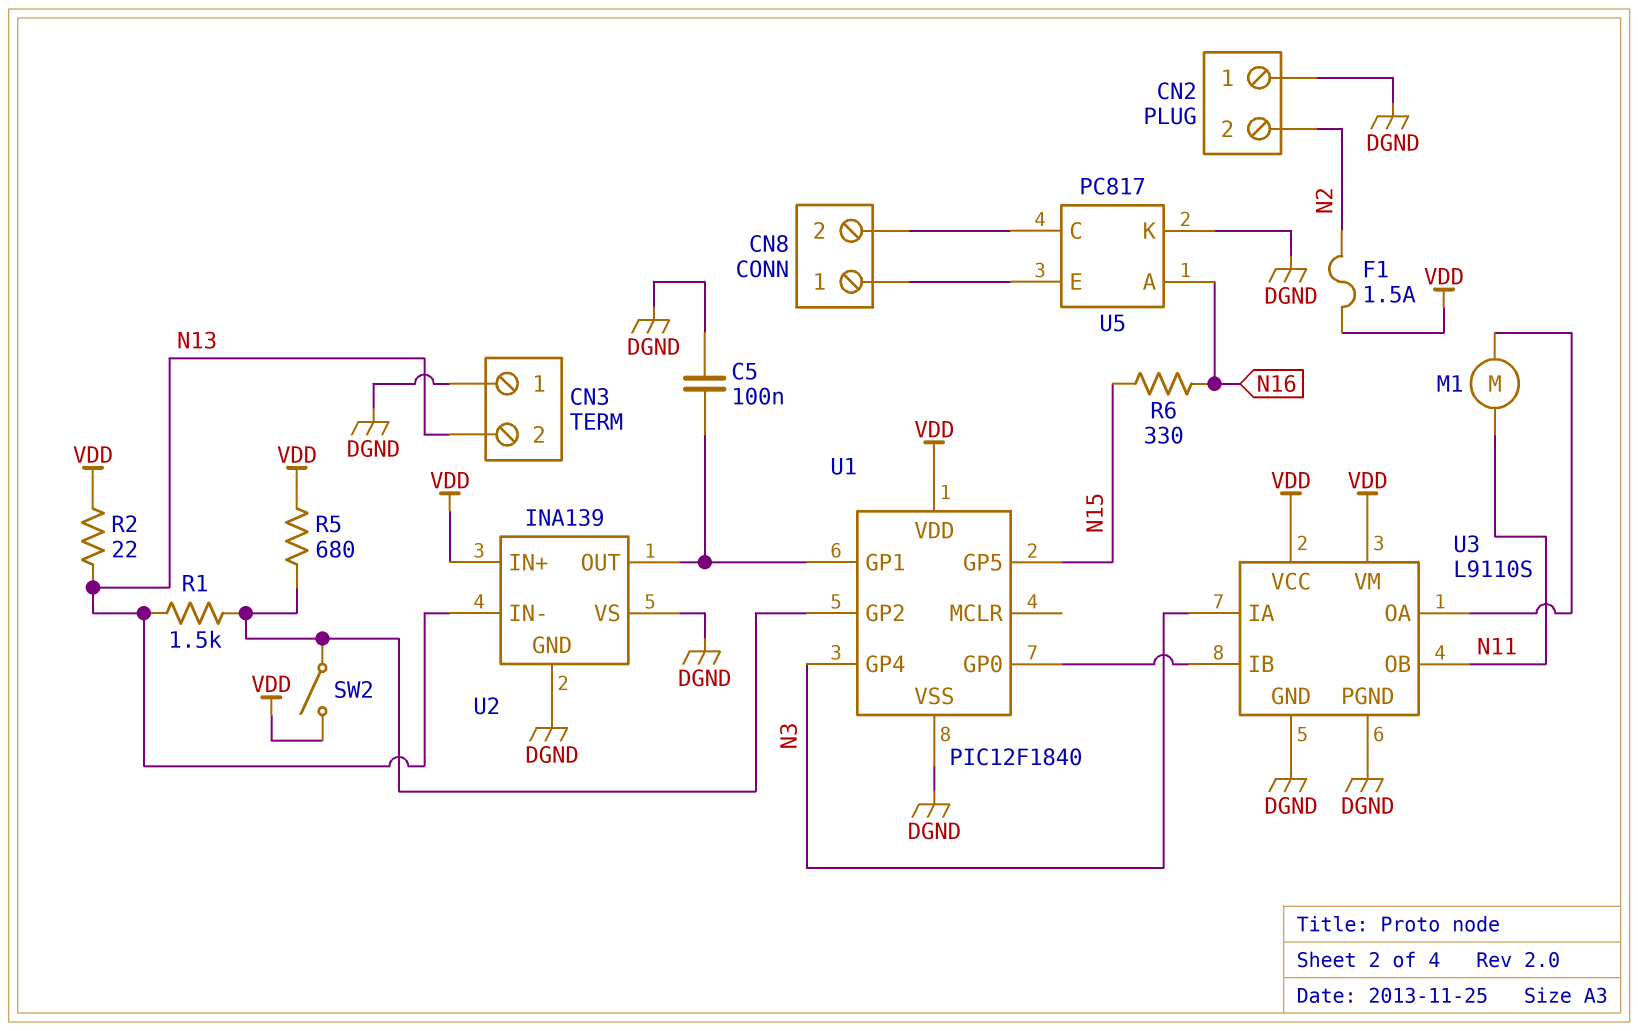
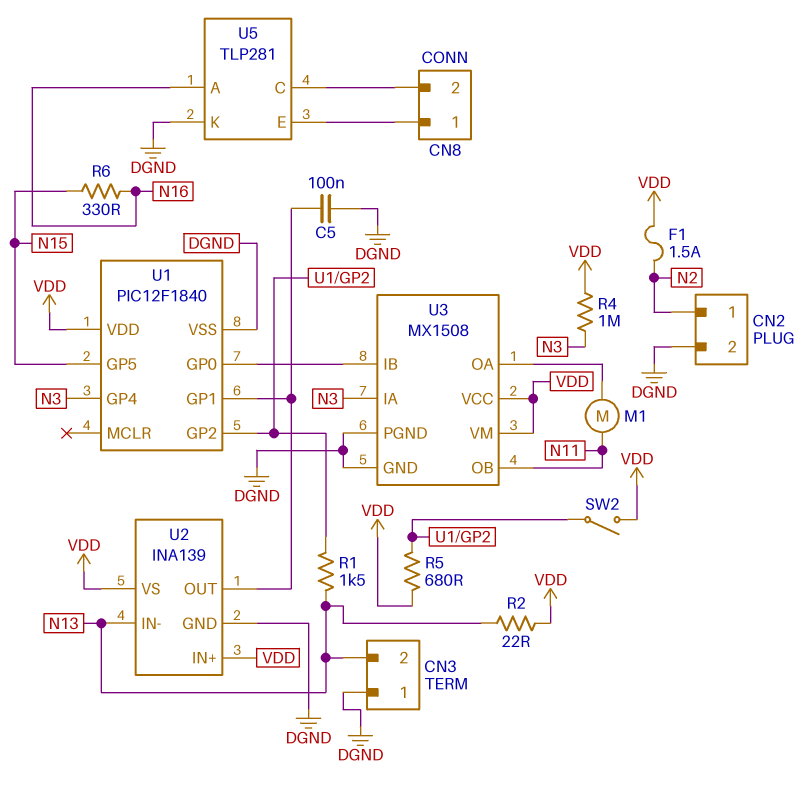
CN2 pin 1: DGND -> N2
CN2 pin 2: N2 -> DGND
R4: none -> 1M (N3, VDD)
U2 pin VS: DGND -> VDD
U3: L9110S -> MX1508
U5: PC817 -> TLP281

